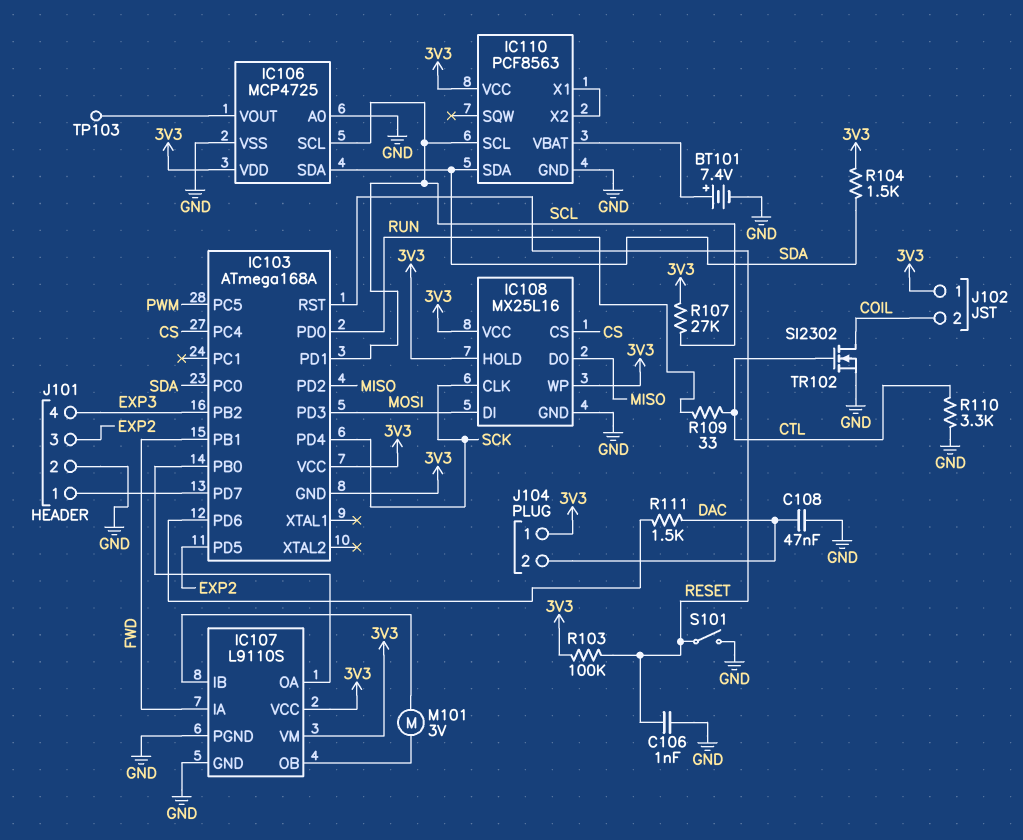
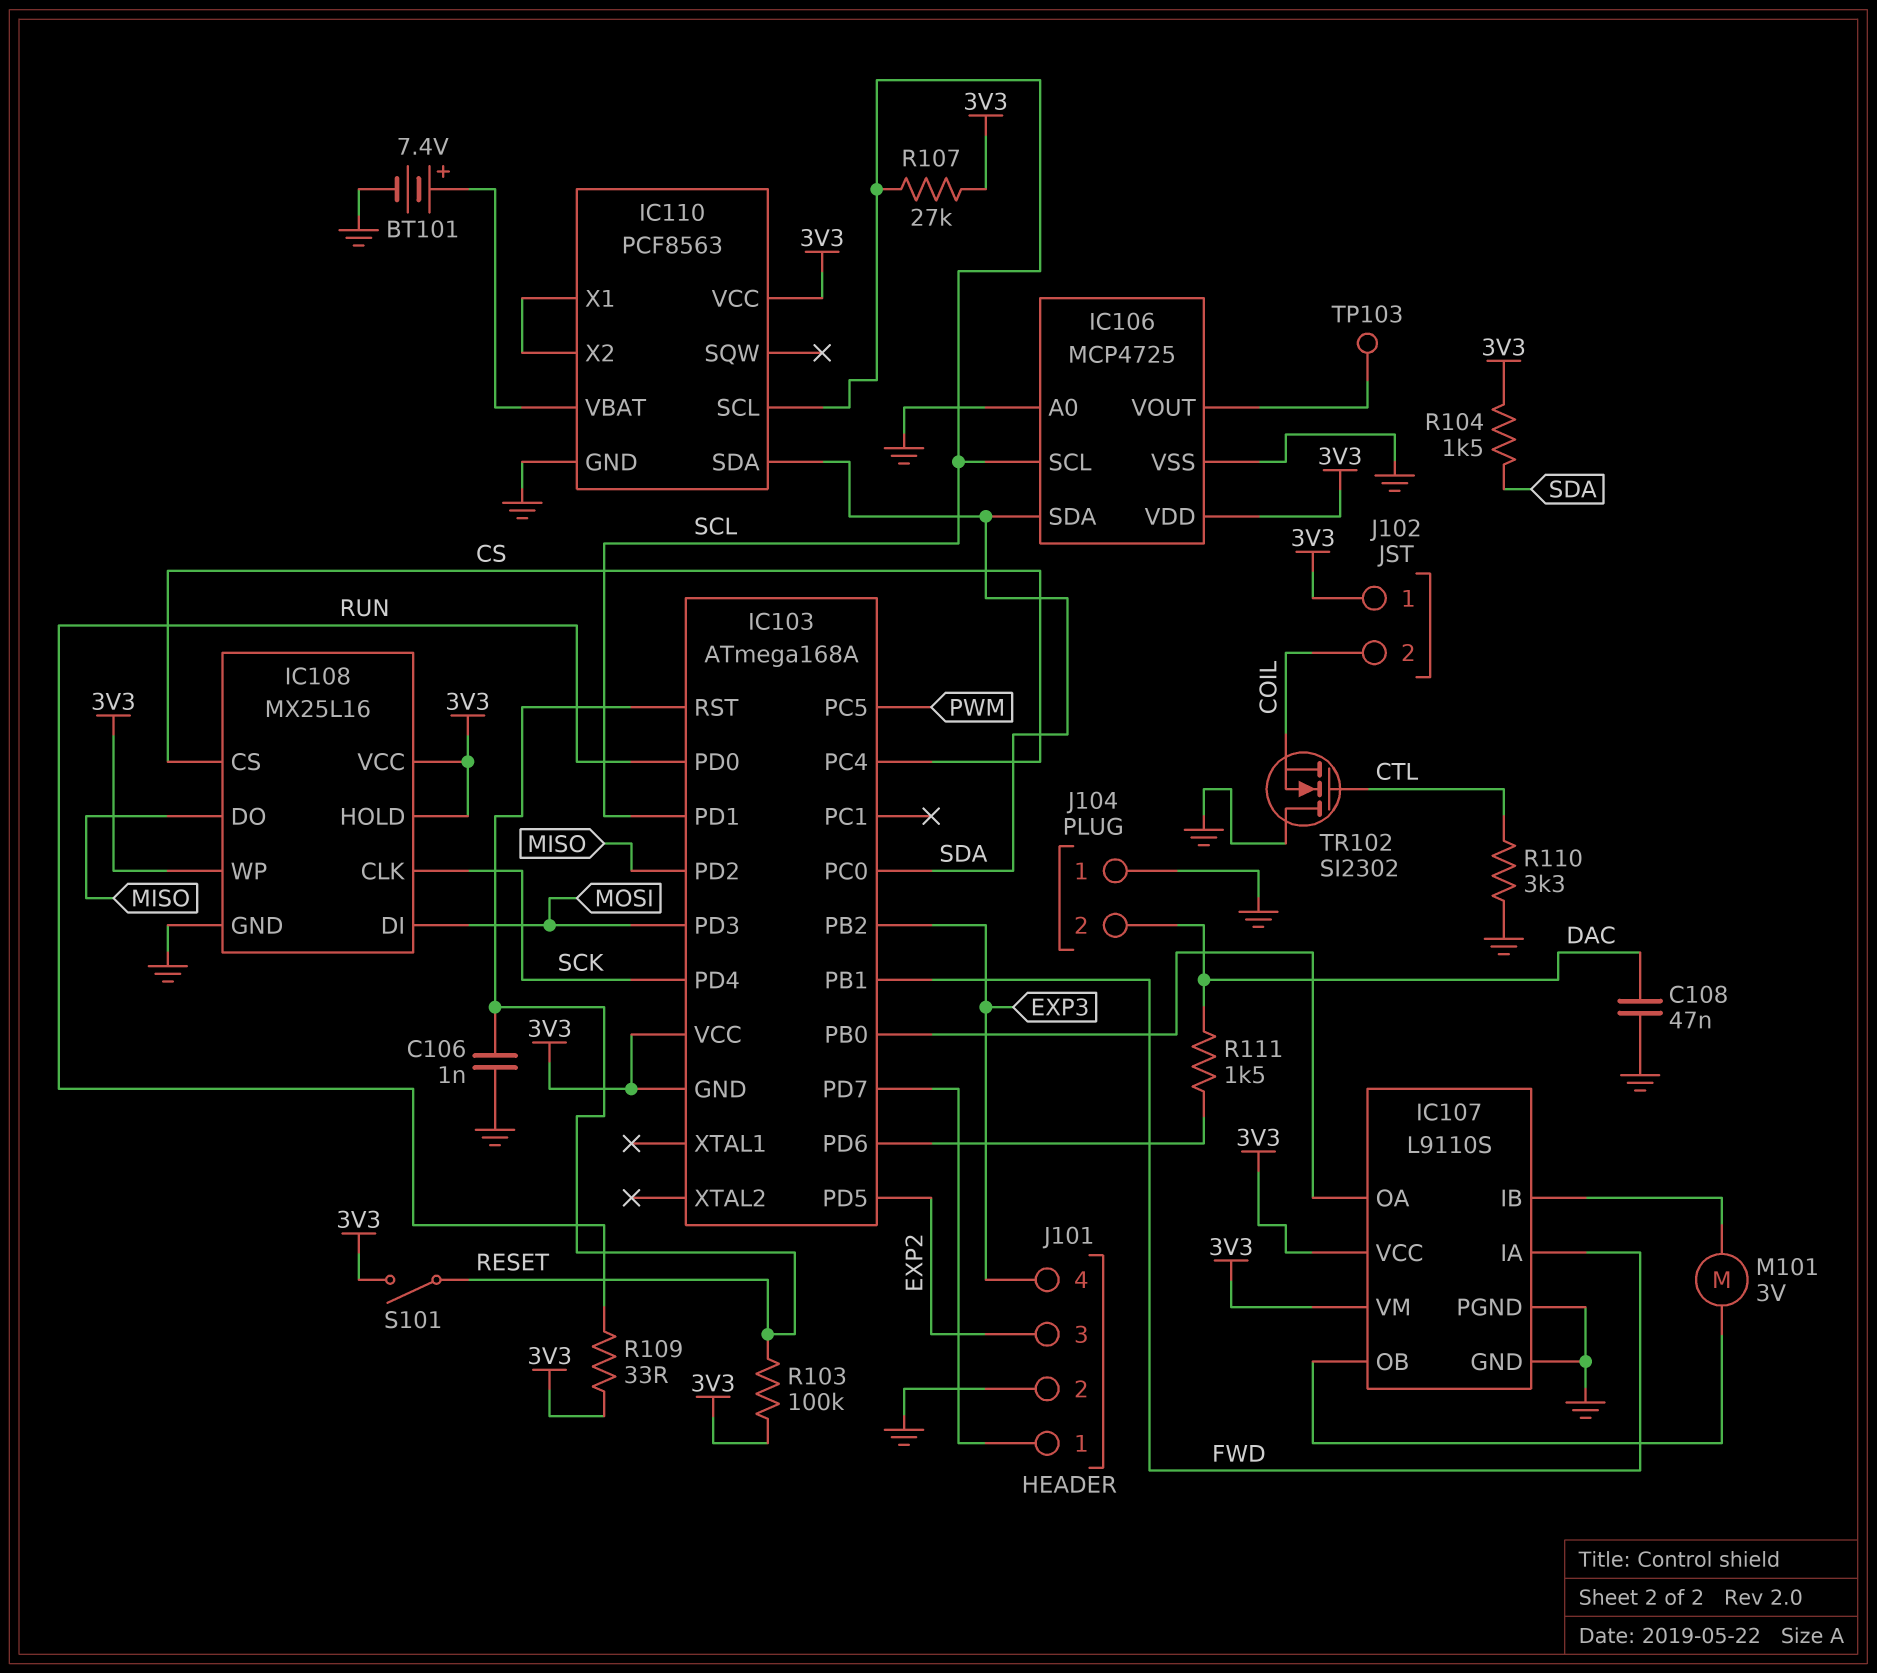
J104 pin 1: 3V3 -> GND
R109: 33 (CTL, RUN) -> 33 (3V3, RUN)
S101: switch (GND, RESET) -> switch (3V3, RESET)
TR102: NMOS SI2302 (G CTL, D COIL, S GND) -> NMOS SI2302 (G CTL, D GND, S COIL)

